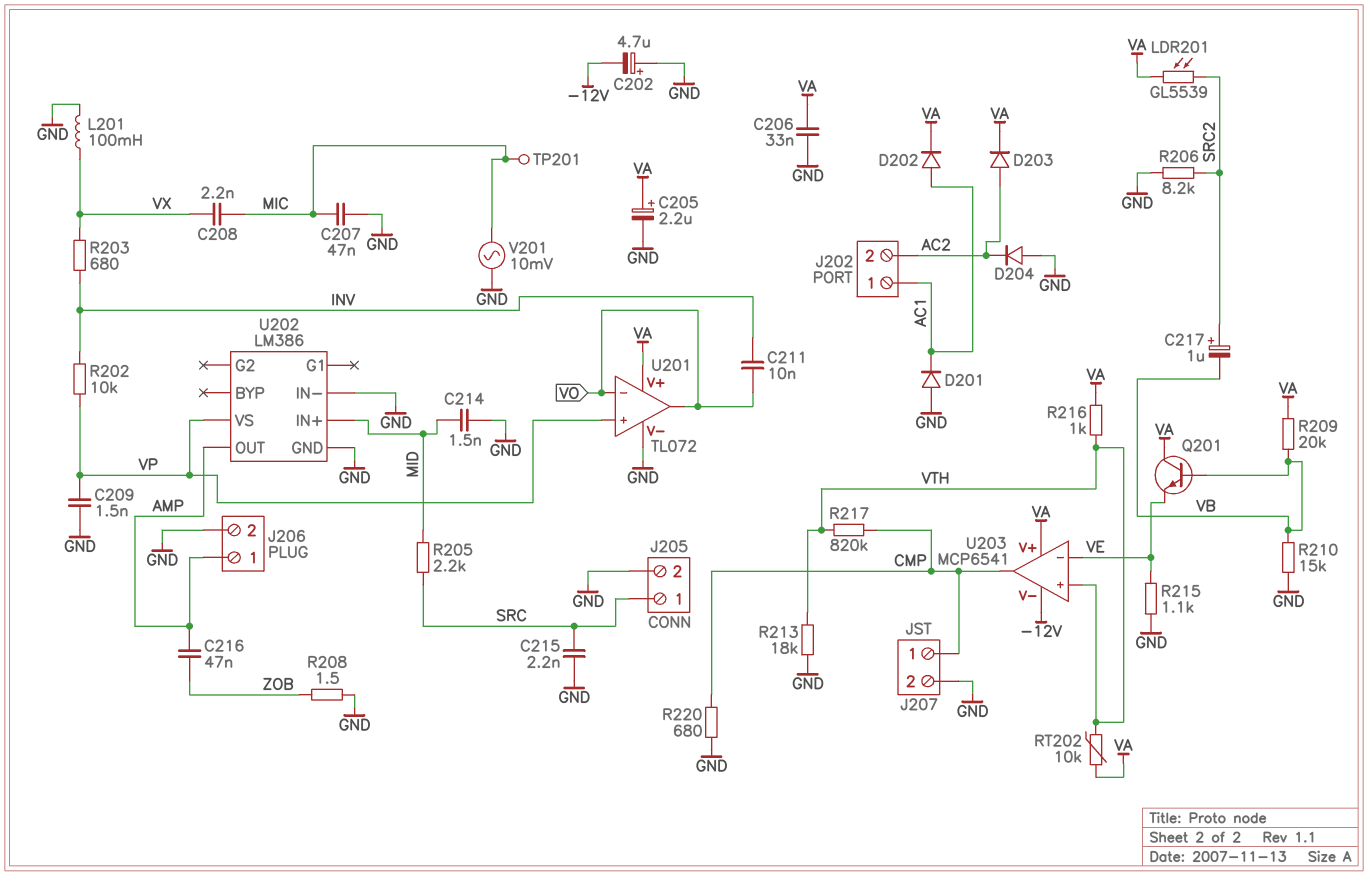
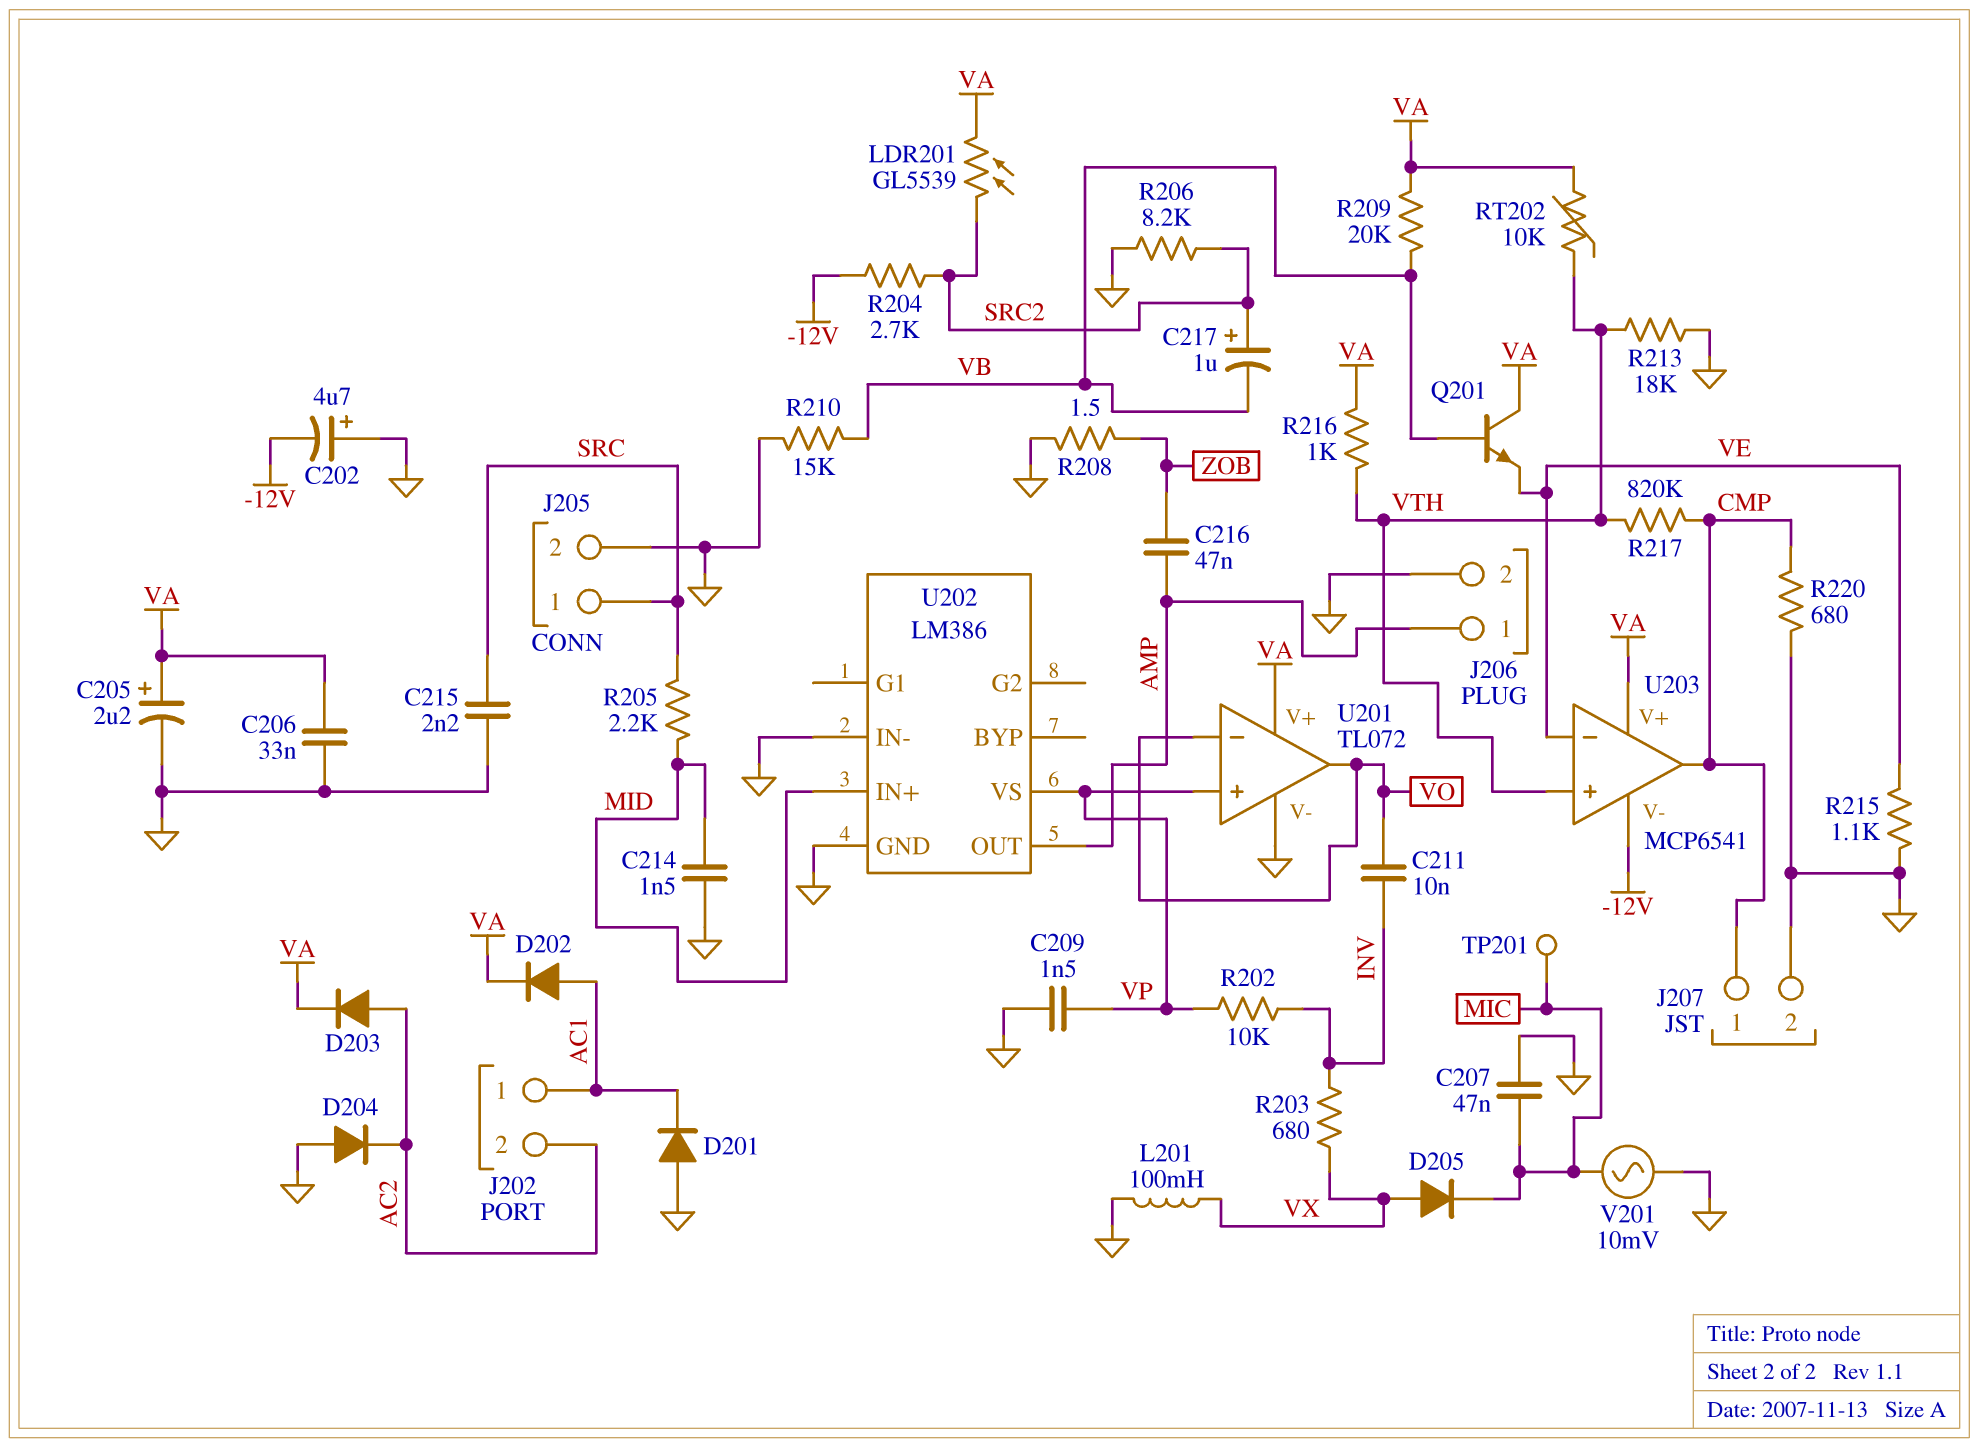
C208: 2.2nF (MIC, VX) -> none
D205: none -> diode (A VX, K MIC)
R204: none -> 2.7k (-12V, SRC2)

